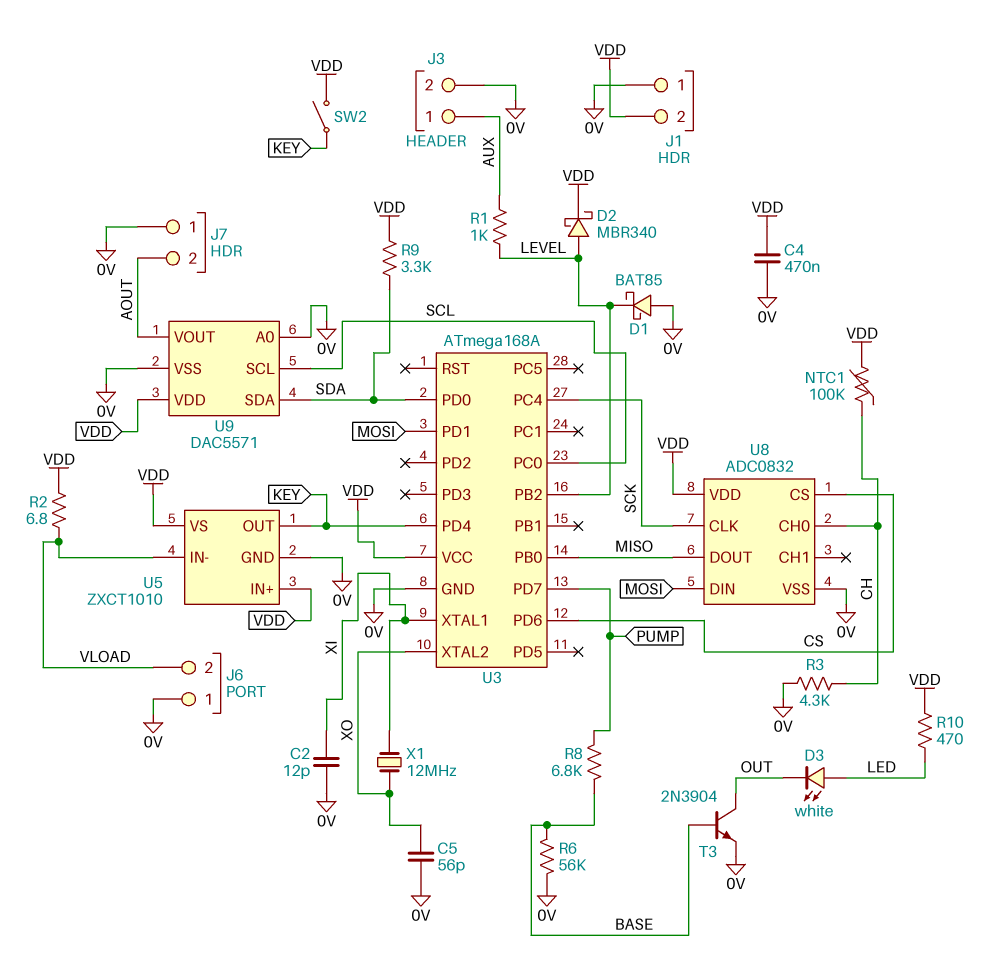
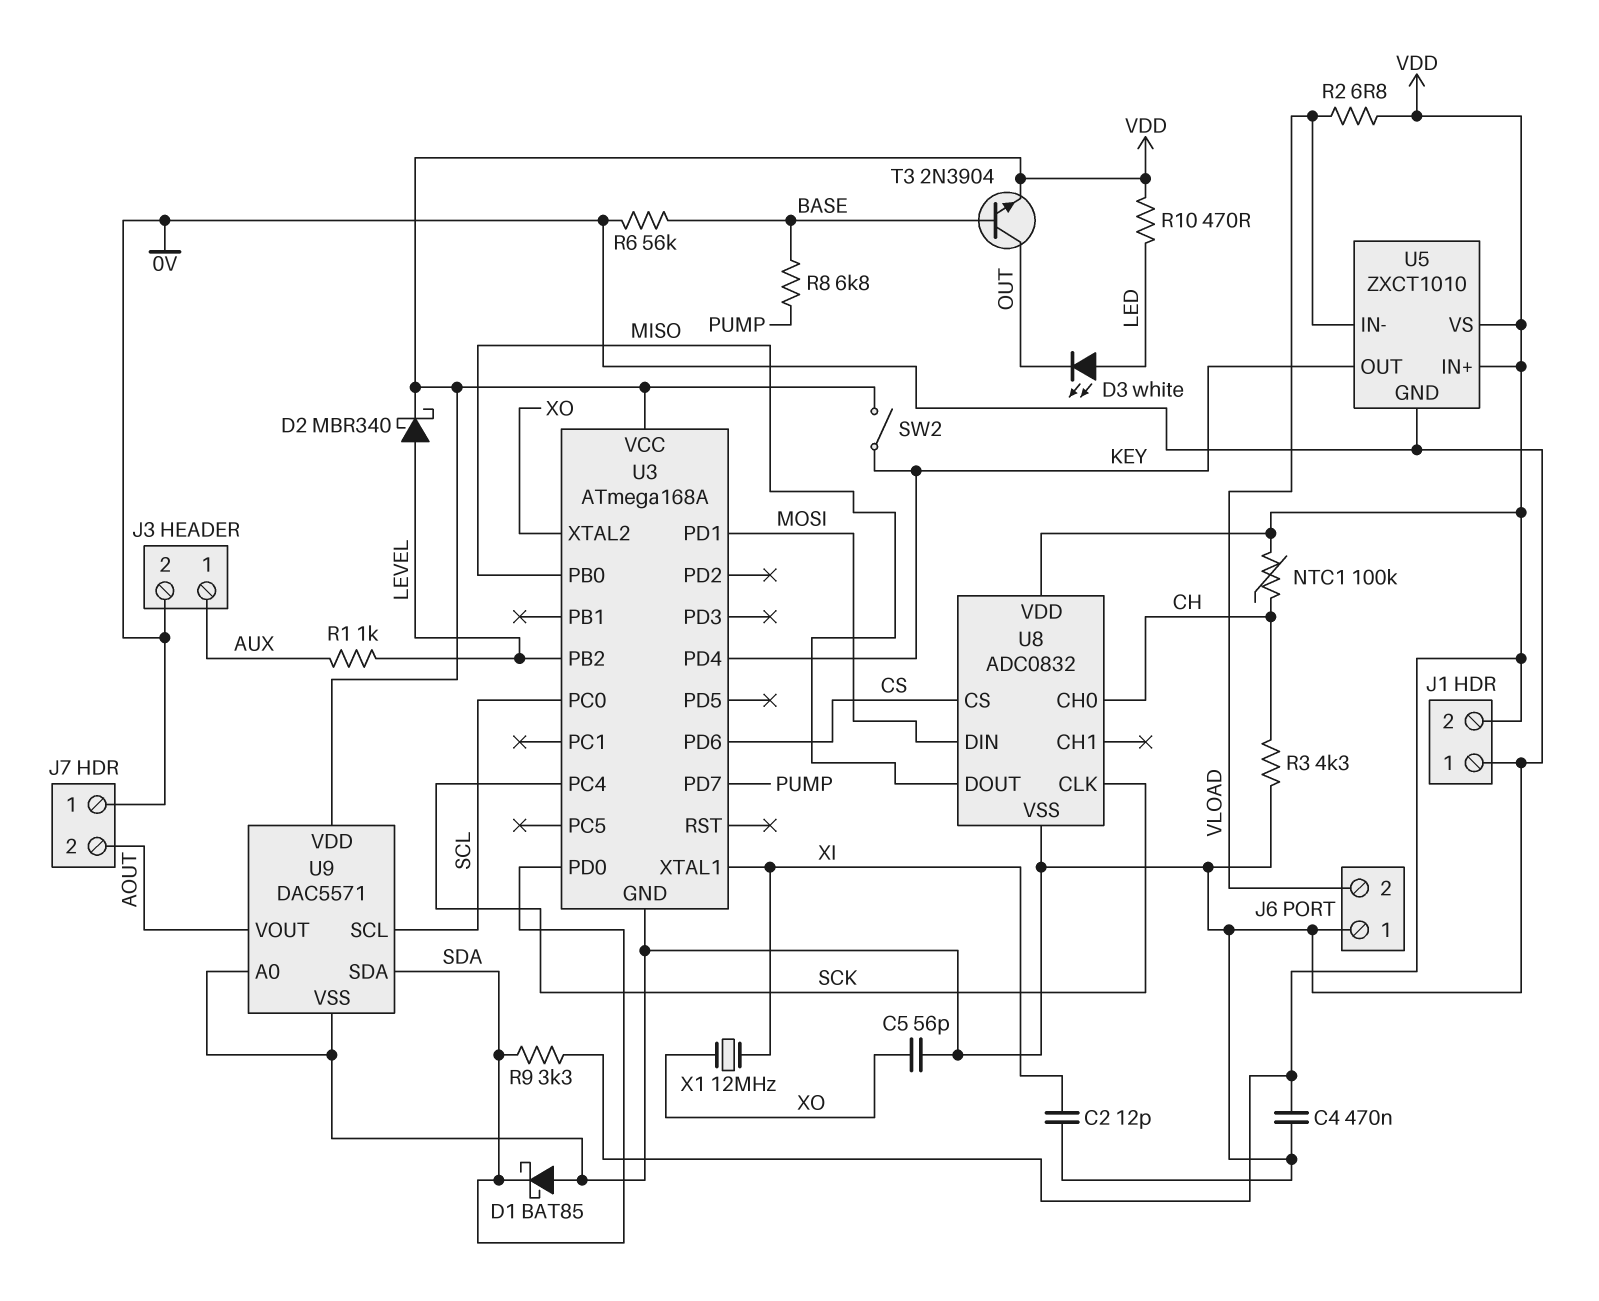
D1: schottky BAT85 (A 0V, K LEVEL) -> schottky BAT85 (A 0V, K SDA)
T3: NPN 2N3904 (B BASE, C OUT, E 0V) -> NPN 2N3904 (B BASE, C OUT, E VDD)

